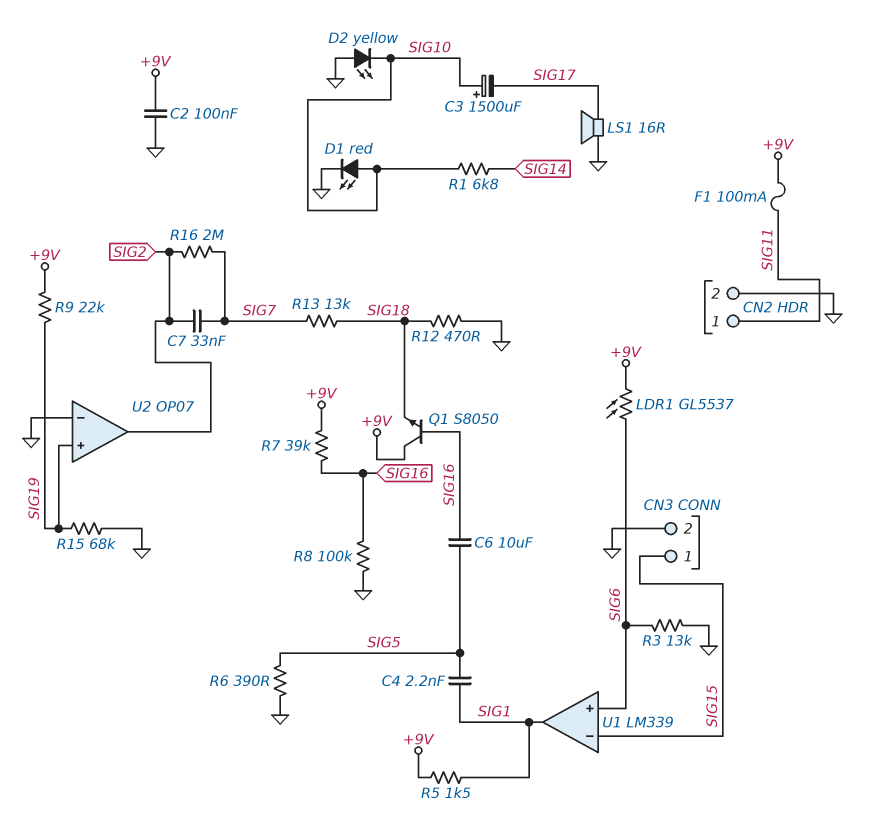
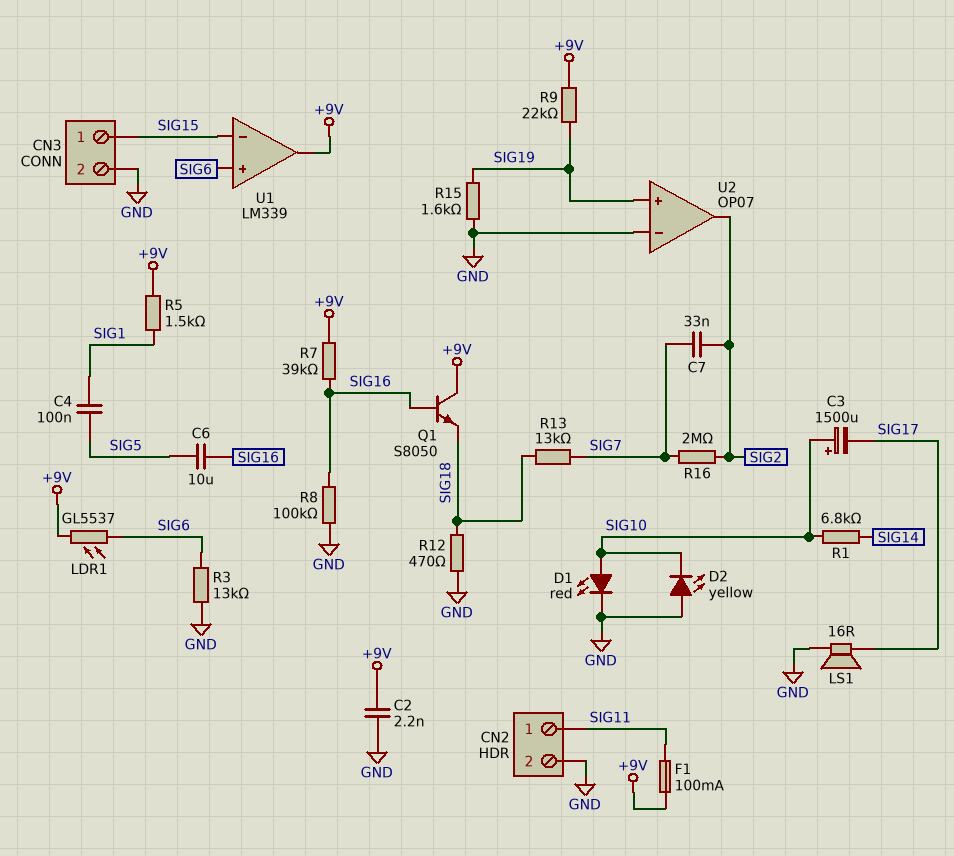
C2: 100nF (+9V, GND) -> 2.2nF (+9V, GND)
C4: 2.2nF (SIG1, SIG5) -> 100nF (SIG1, SIG5)
R6: 390 (GND, SIG5) -> none
R15: 68k (GND, SIG19) -> 1.6k (GND, SIG19)
U1 pin out: SIG1 -> +9V

